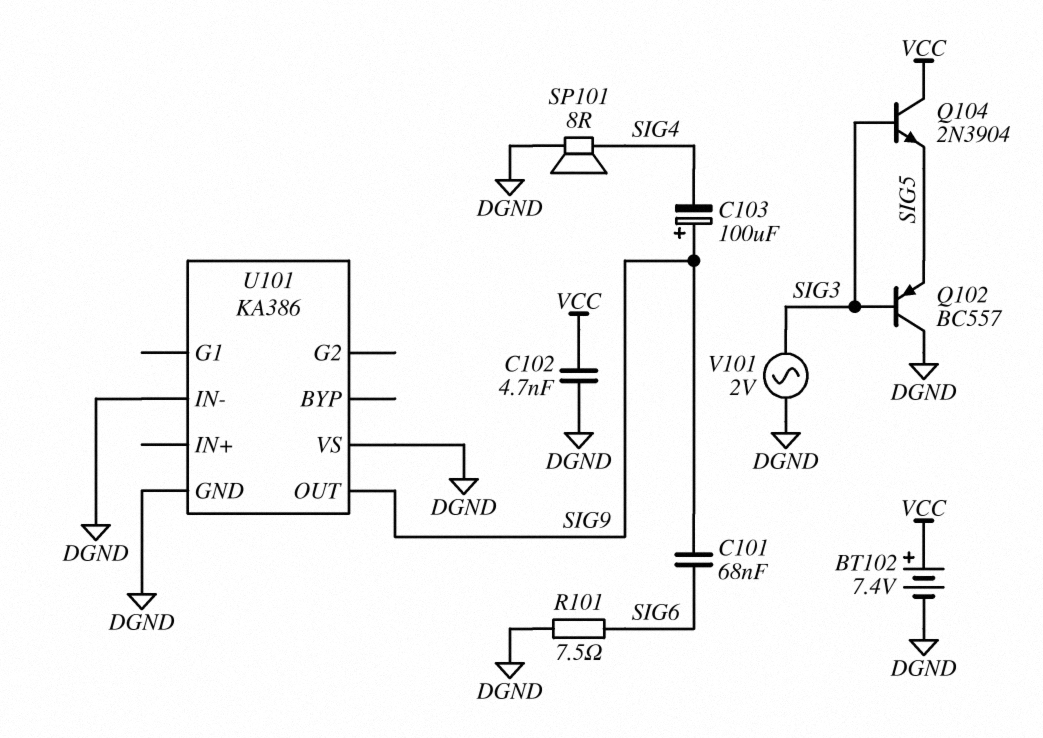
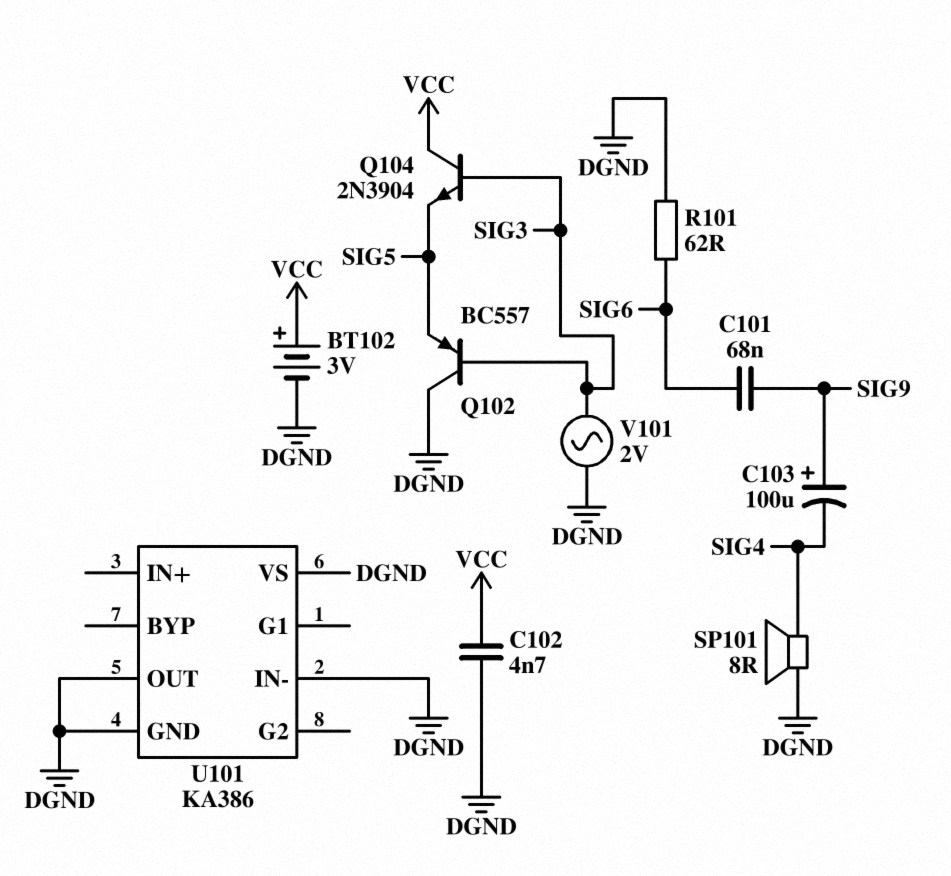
BT102: 7.4V (plus VCC, minus DGND) -> 3V (plus VCC, minus DGND)
R101: 7.5 (DGND, SIG6) -> 62 (DGND, SIG6)
U101 pin OUT: SIG9 -> DGND

